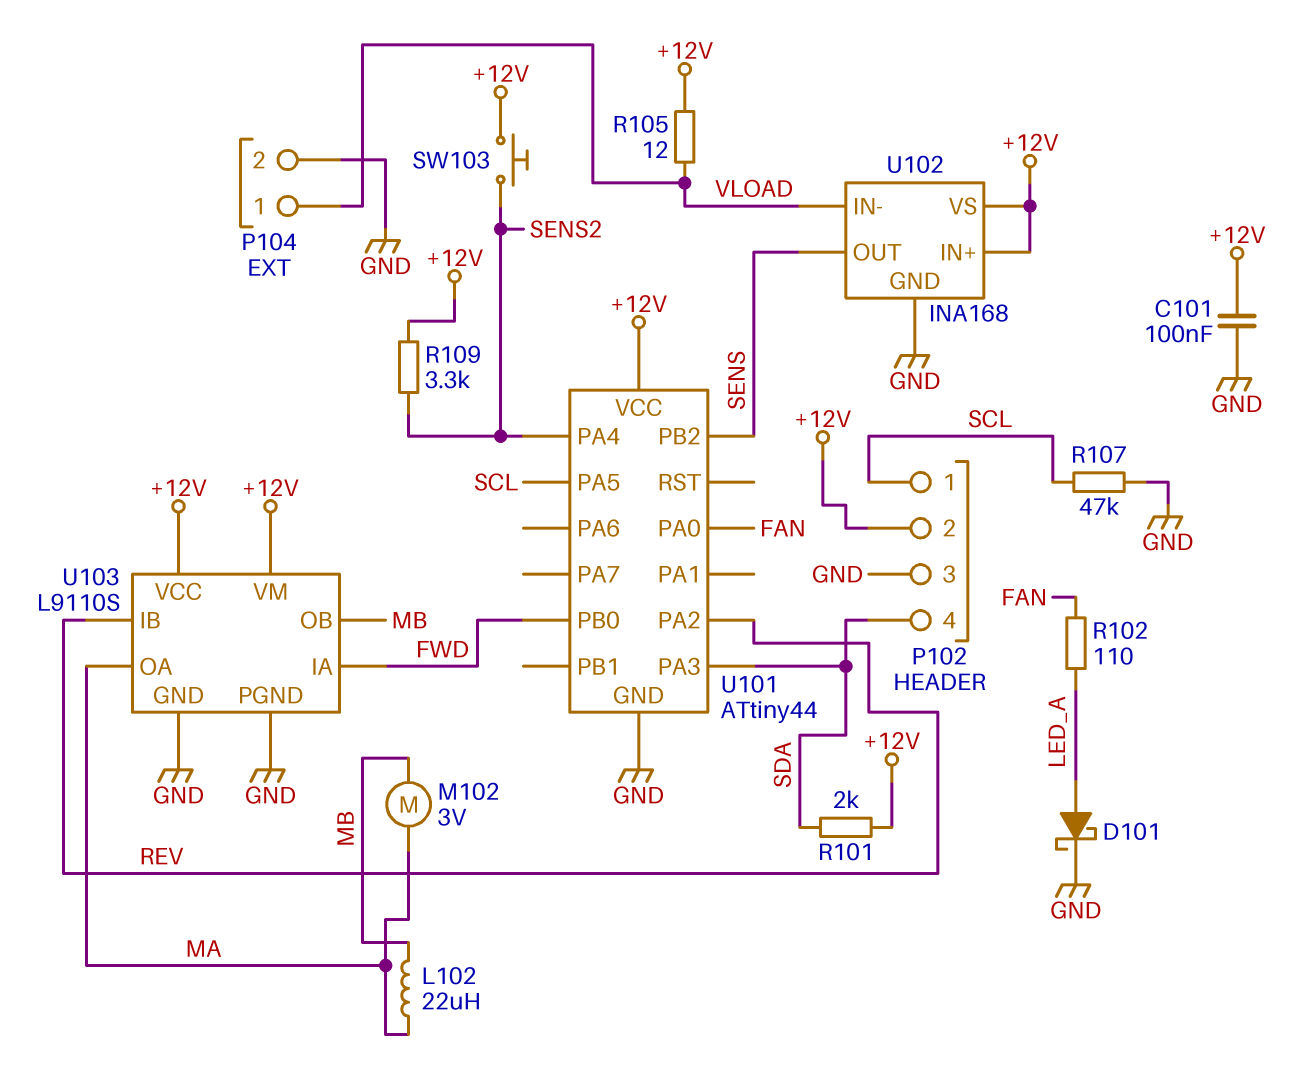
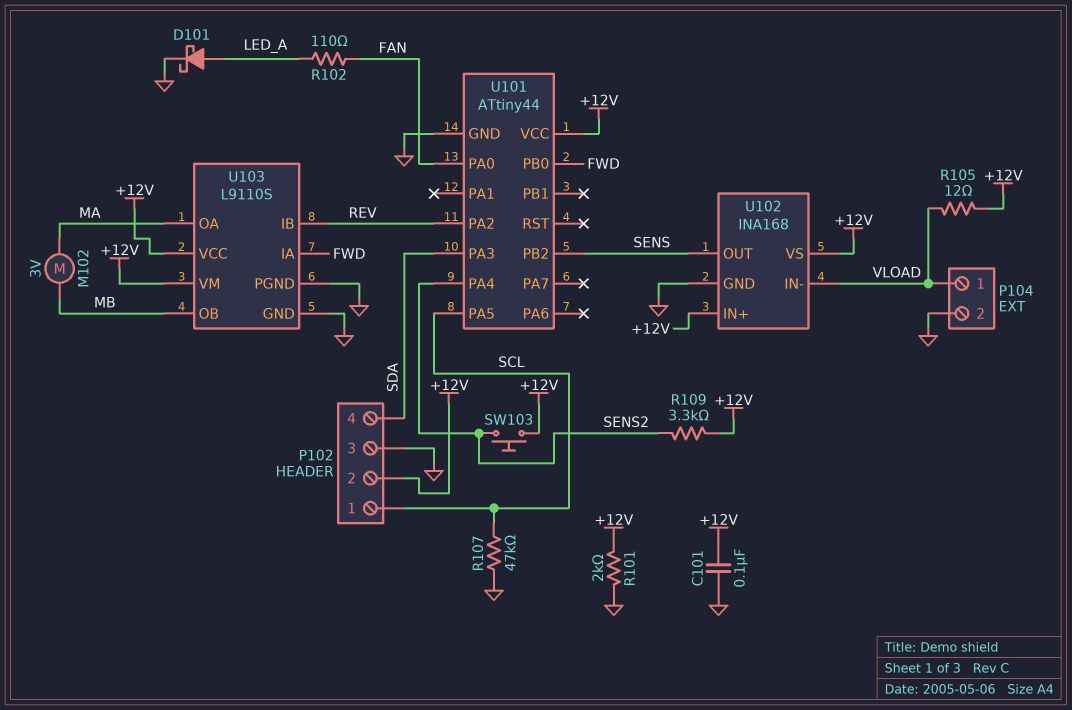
L102: 22uH (MA, MB) -> none
R101: 2k (+12V, SDA) -> 2k (+12V, GND)

